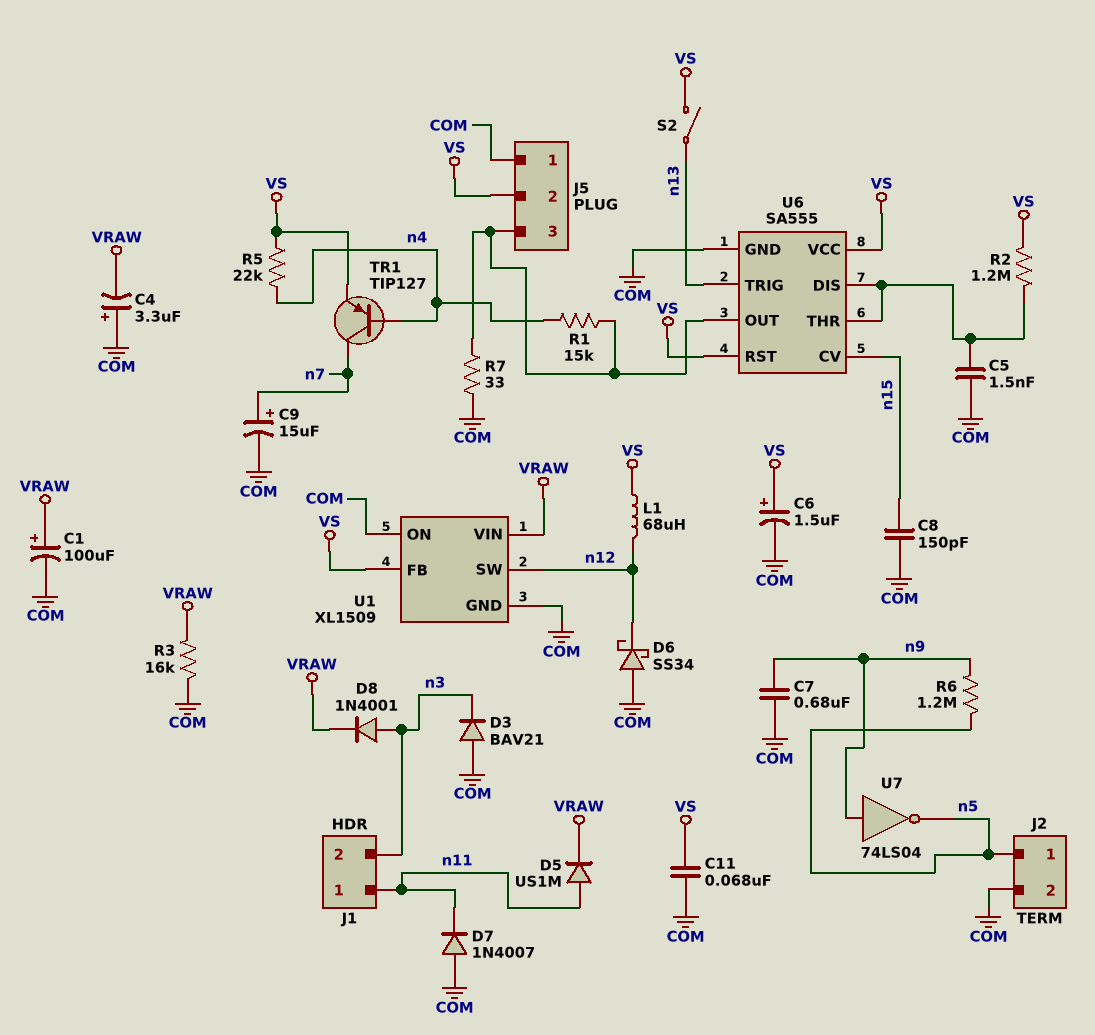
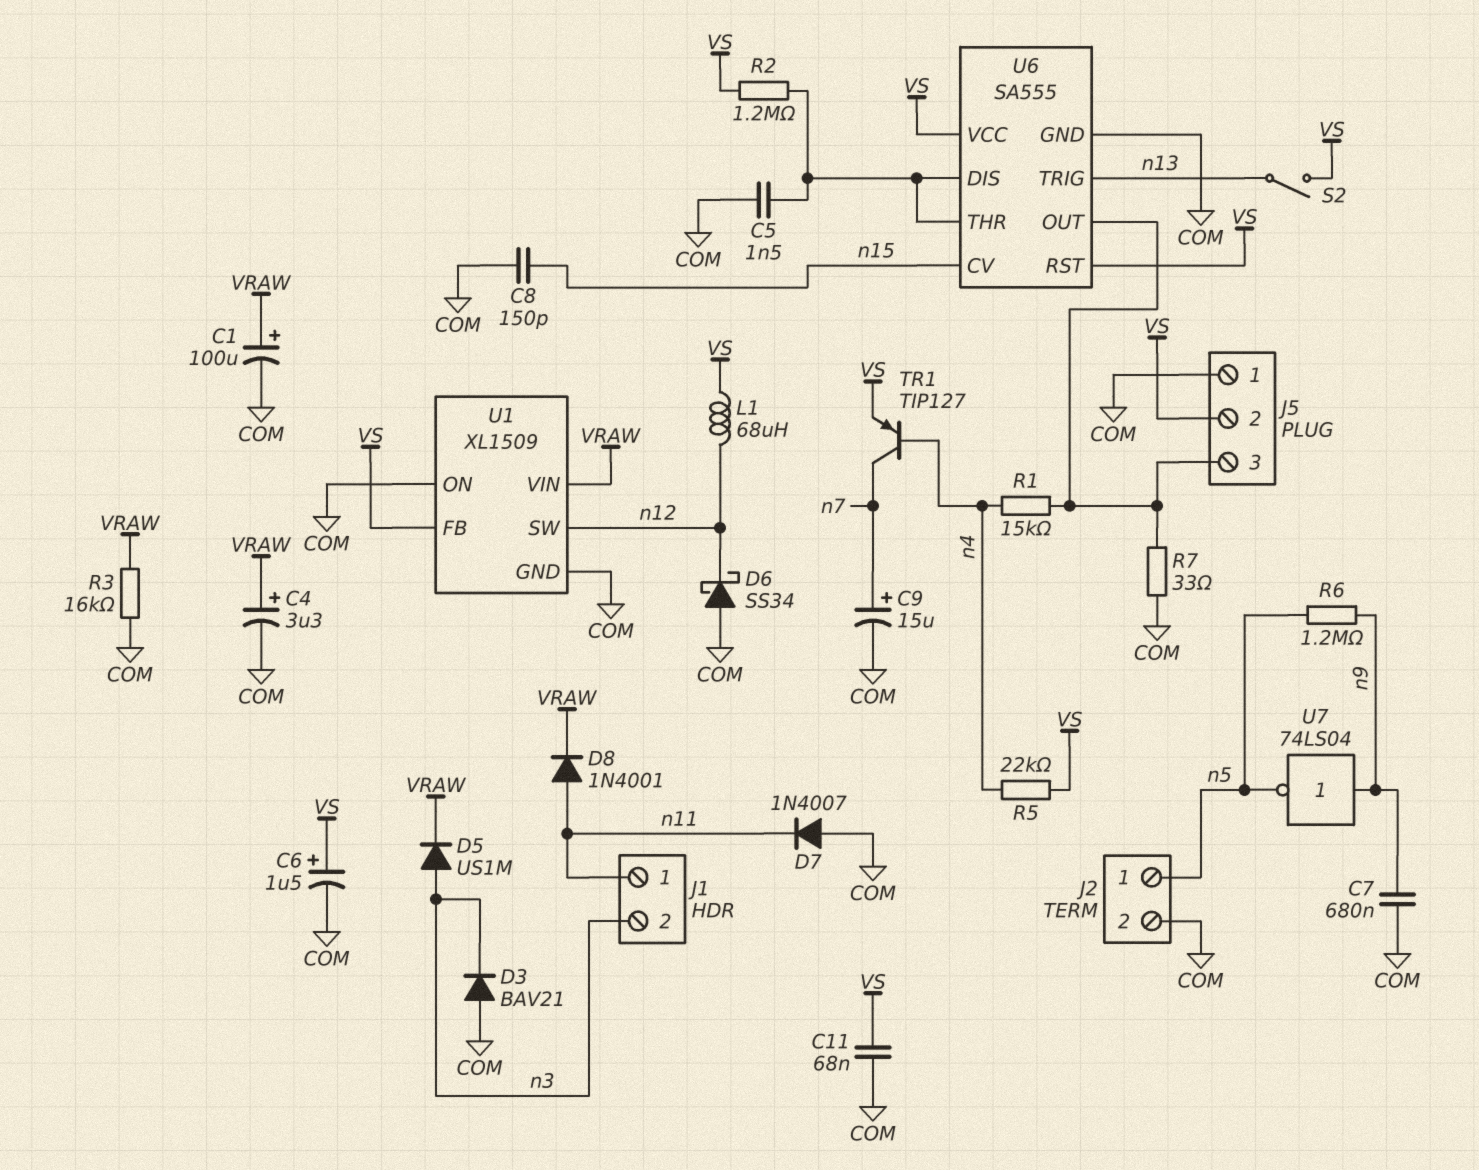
C4: 3.3uF (plus COM, minus VRAW) -> 3.3uF (plus VRAW, minus COM)
D5: diode US1M (A n11, K VRAW) -> diode US1M (A n3, K VRAW)
D8: diode 1N4001 (A n3, K VRAW) -> diode 1N4001 (A n11, K VRAW)

